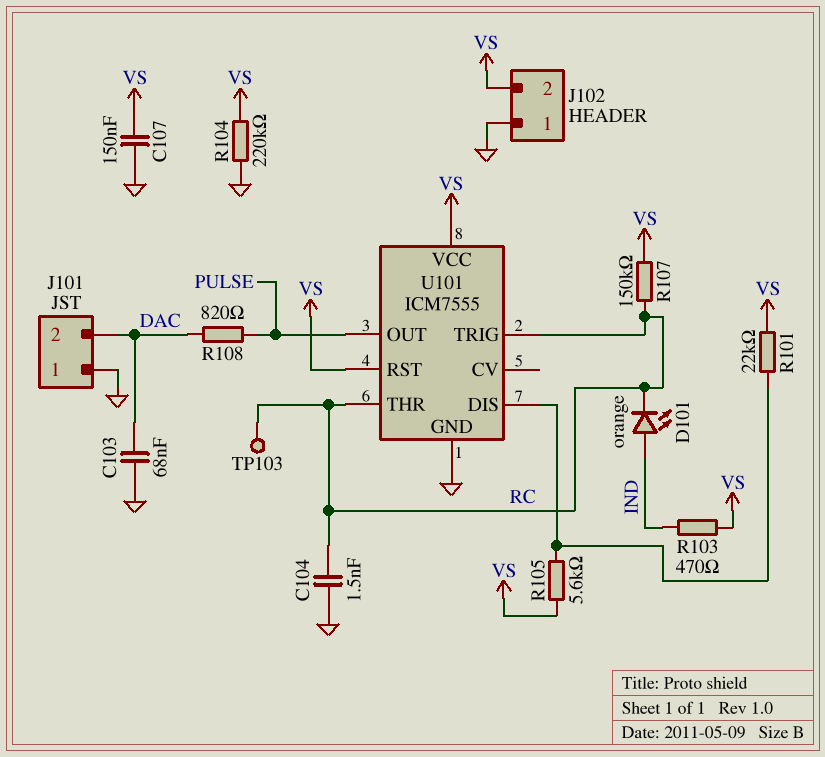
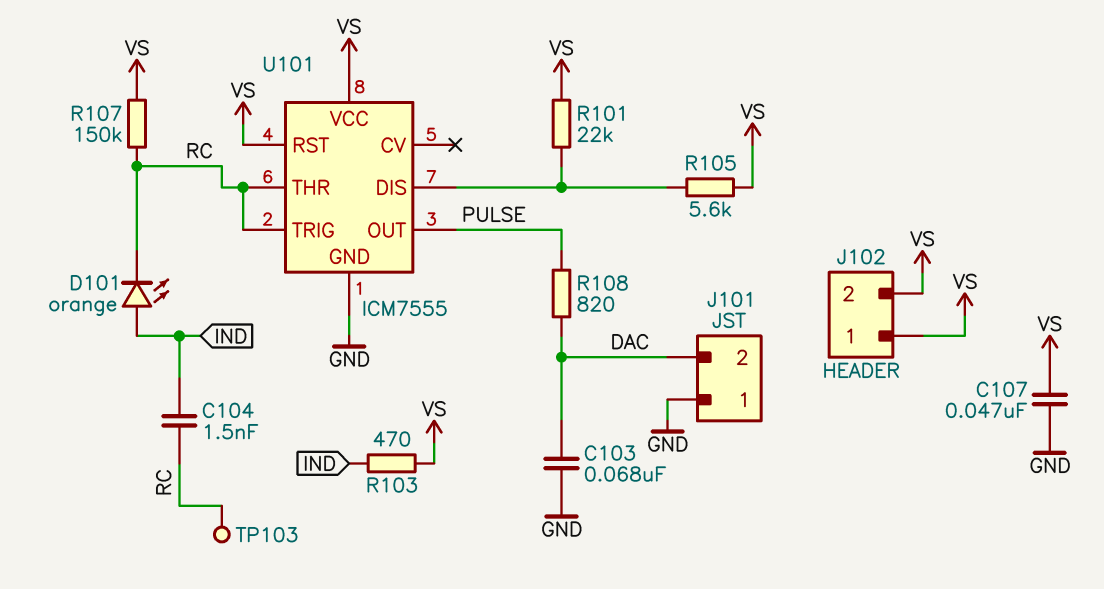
C104: 1.5nF (GND, RC) -> 1.5nF (IND, RC)
C107: 150nF (GND, VS) -> 47nF (GND, VS)
J102 pin 1: GND -> VS
R104: 220k (GND, VS) -> none

